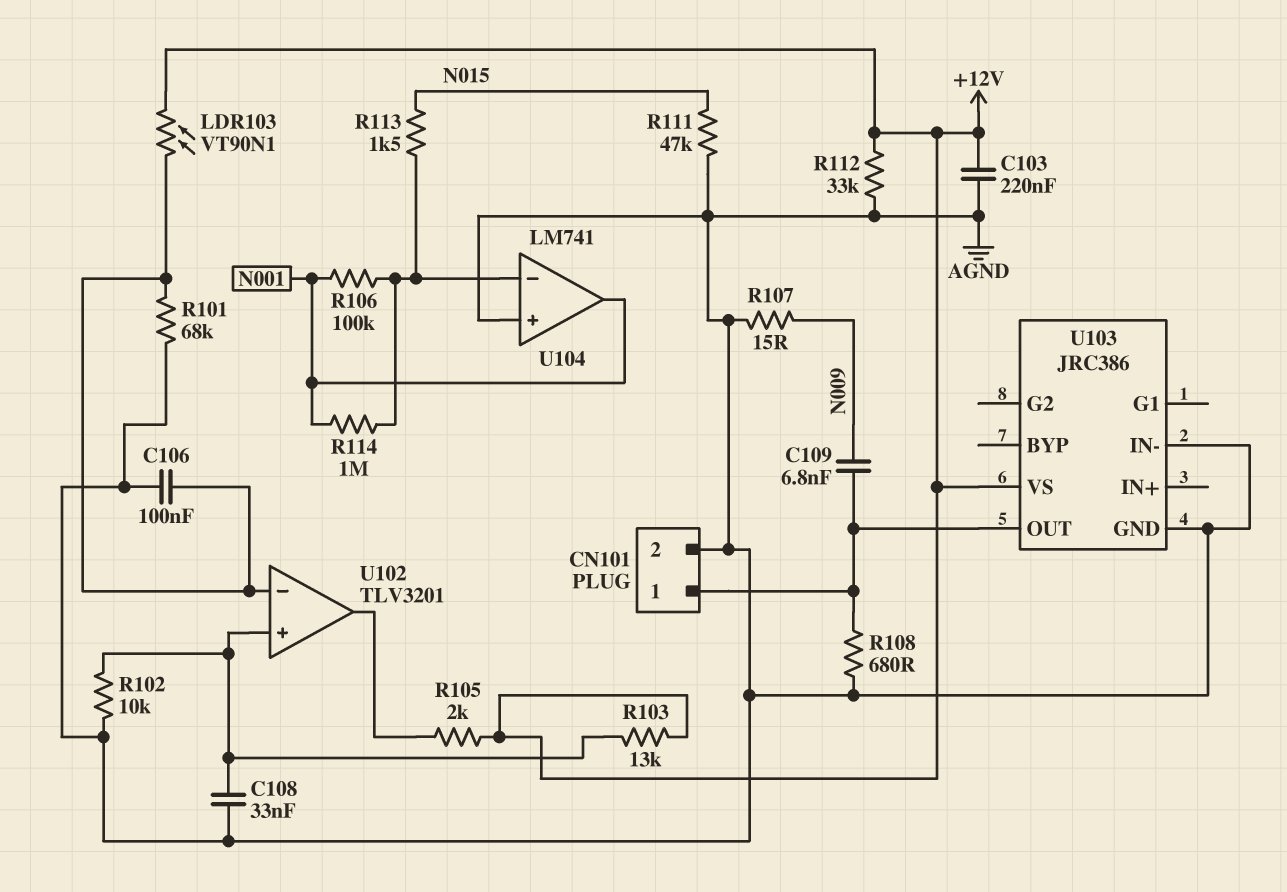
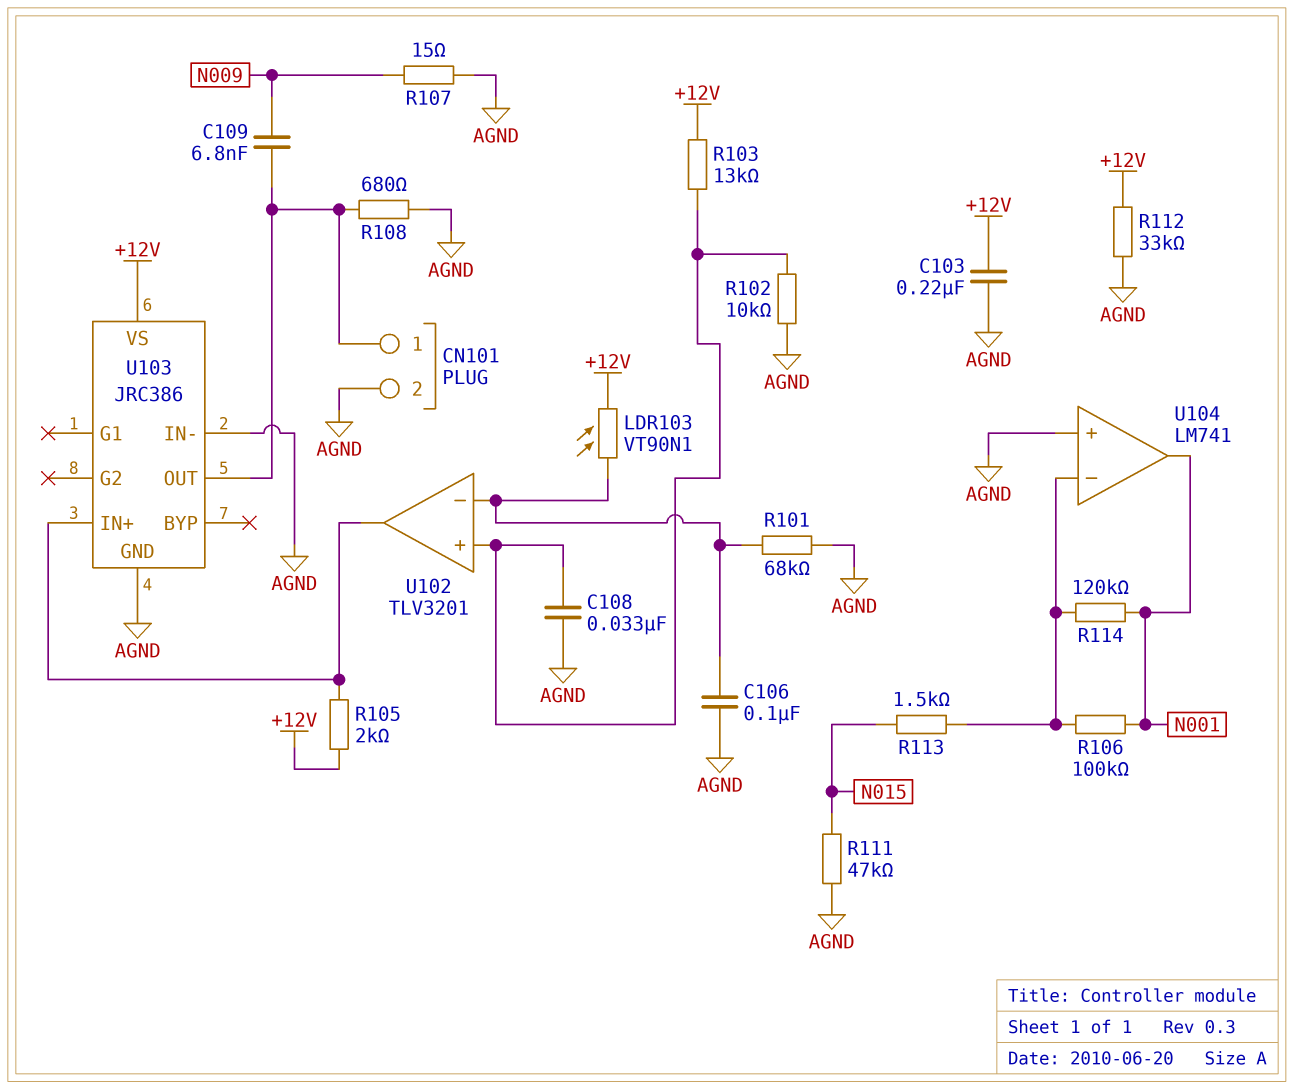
R114: 1M (N001, U104/in-) -> 120k (N001, U104/in-)
U103 pin IN+: none -> U102/out

